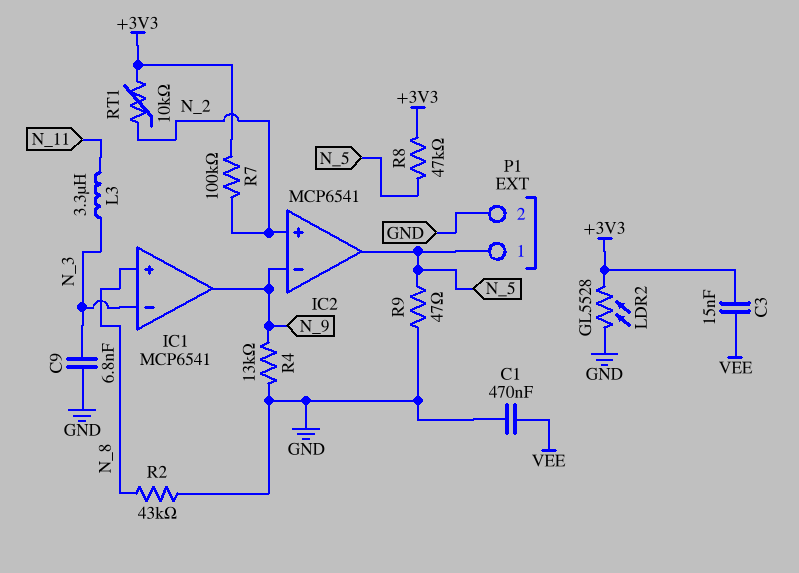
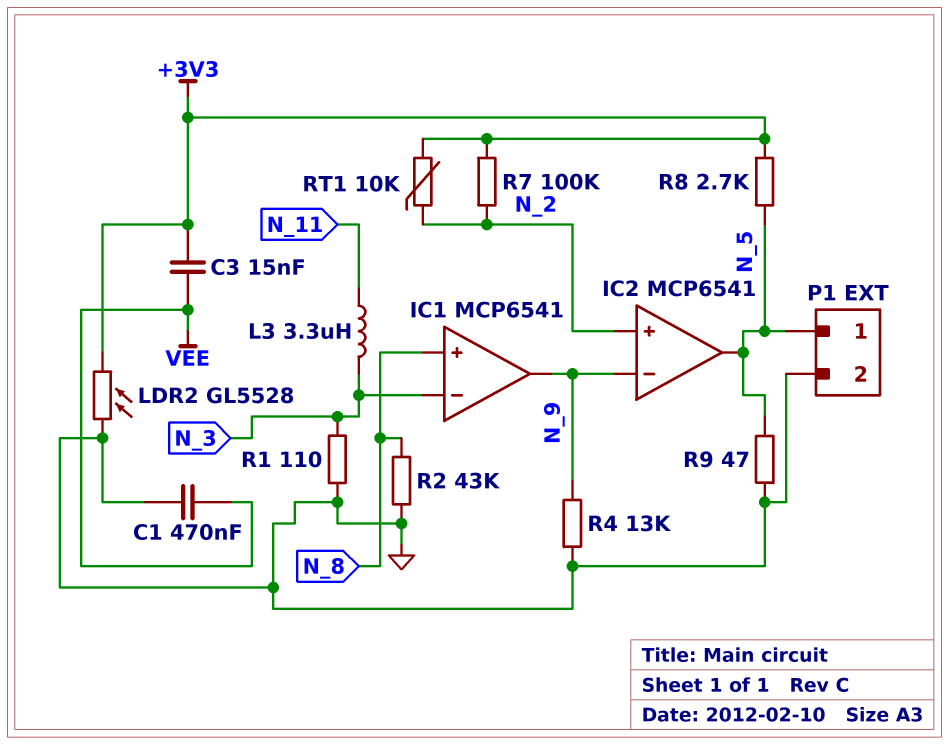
C9: 6.8nF (GND, N_3) -> none
R1: none -> 110 (GND, N_3)
R8: 47k (+3V3, N_5) -> 2.7k (+3V3, N_5)

